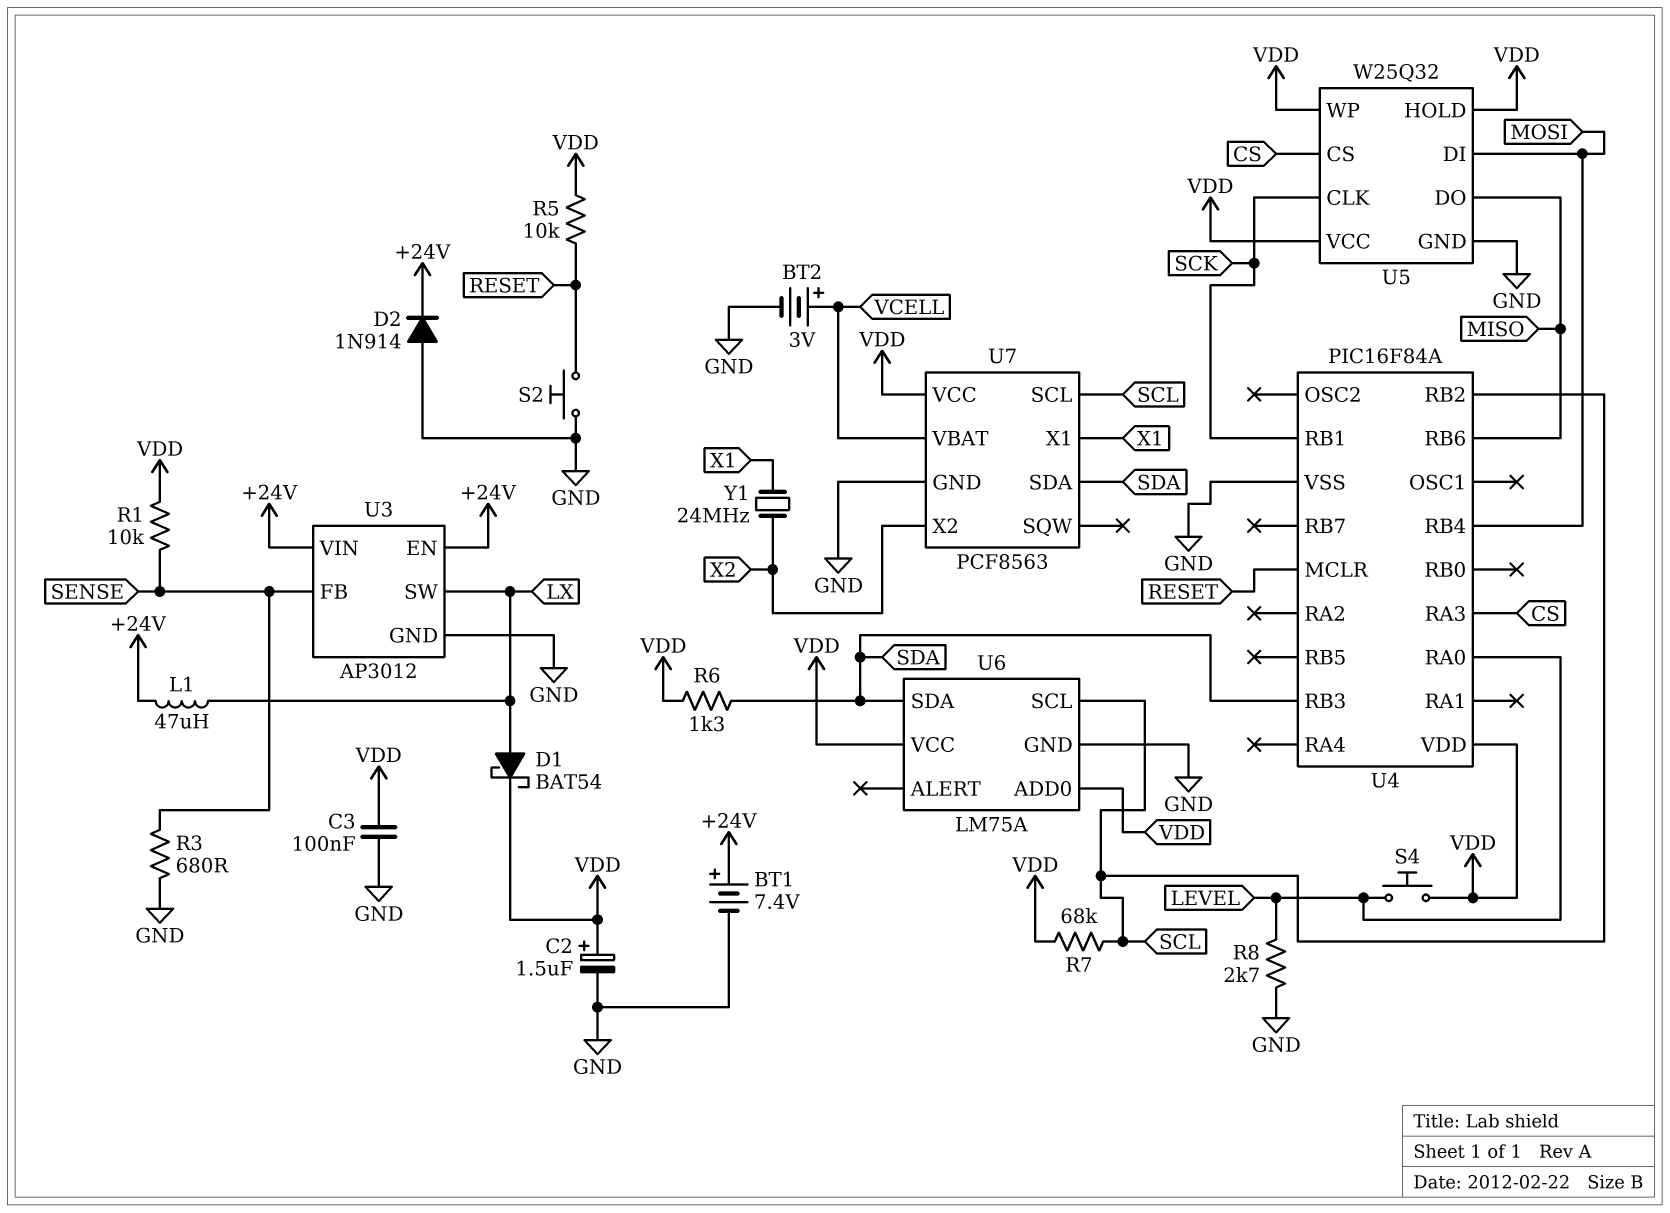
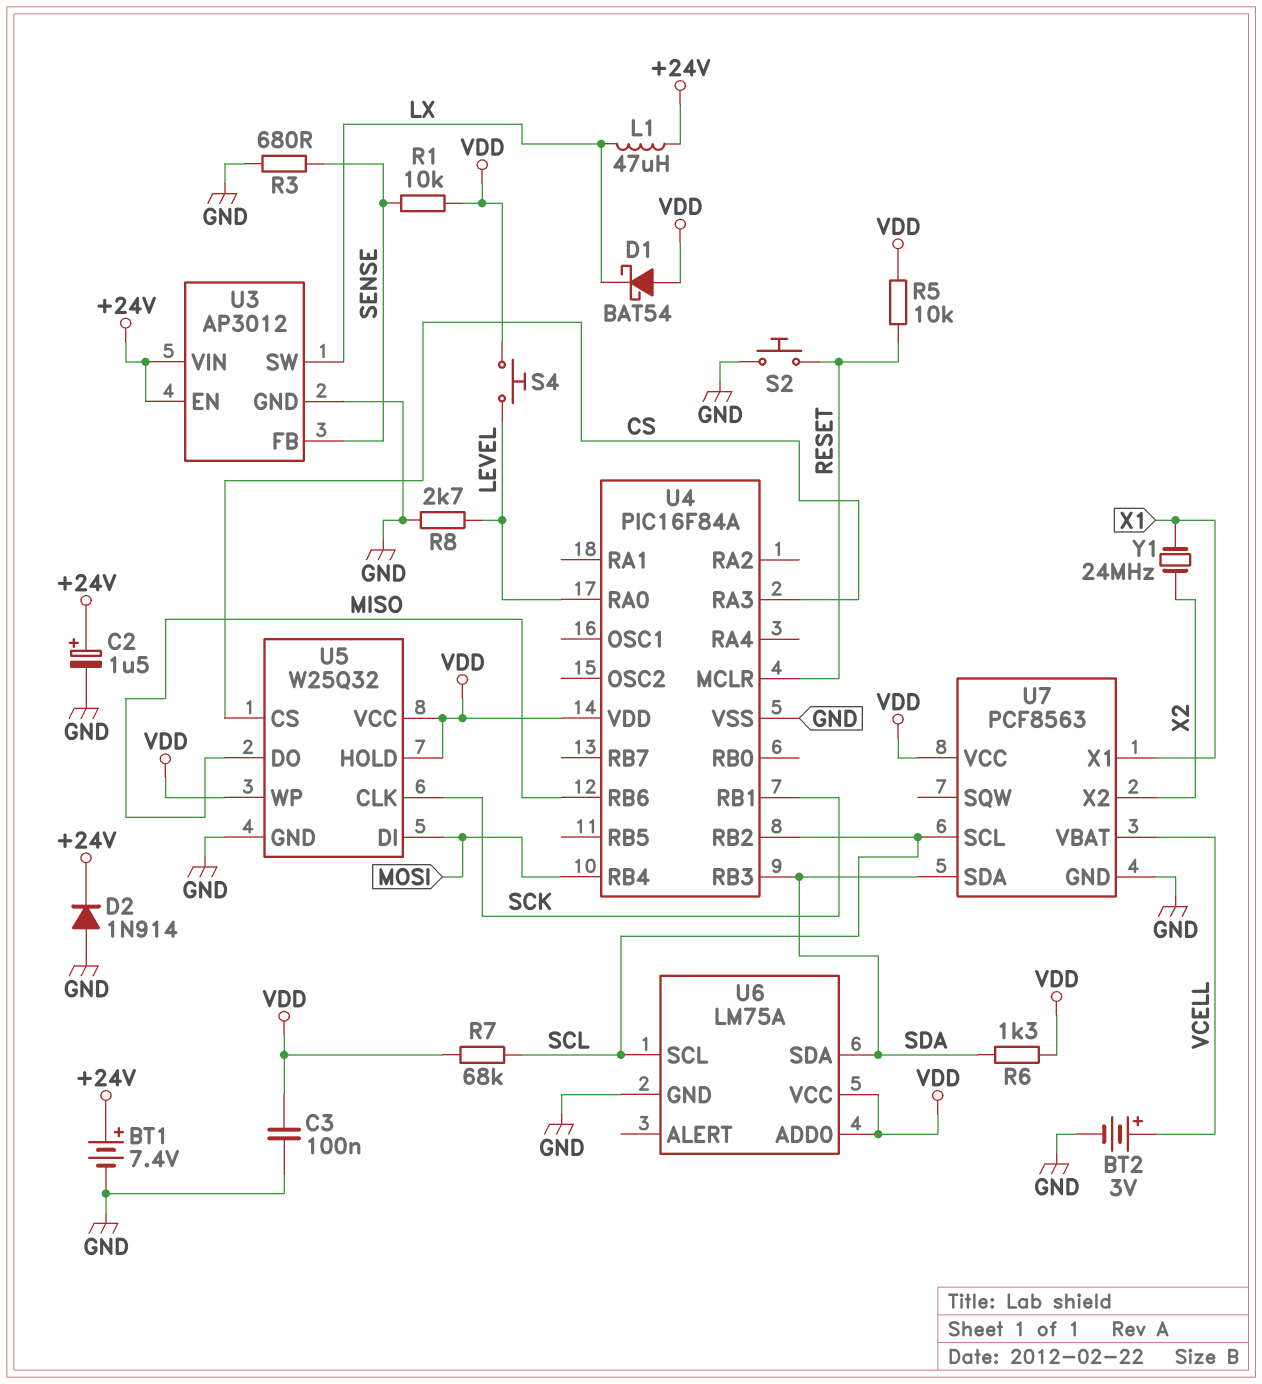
C2: 1.5uF (plus VDD, minus GND) -> 1.5uF (plus +24V, minus GND)
D1: schottky BAT54 (A LX, K VDD) -> schottky BAT54 (A VDD, K LX)

